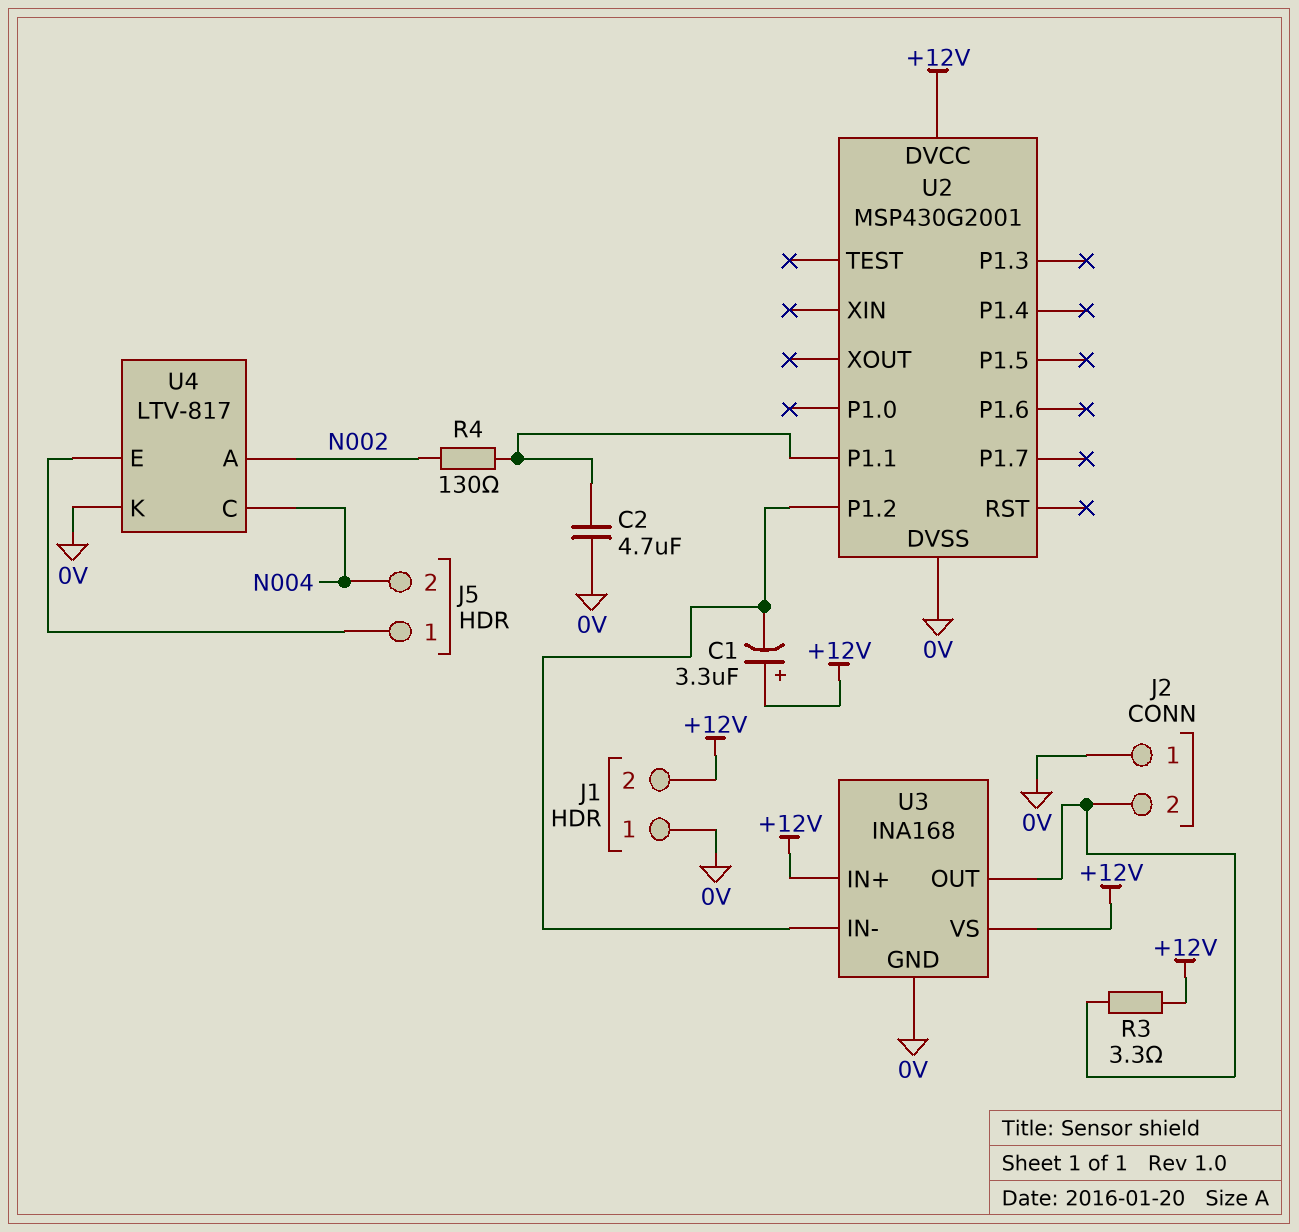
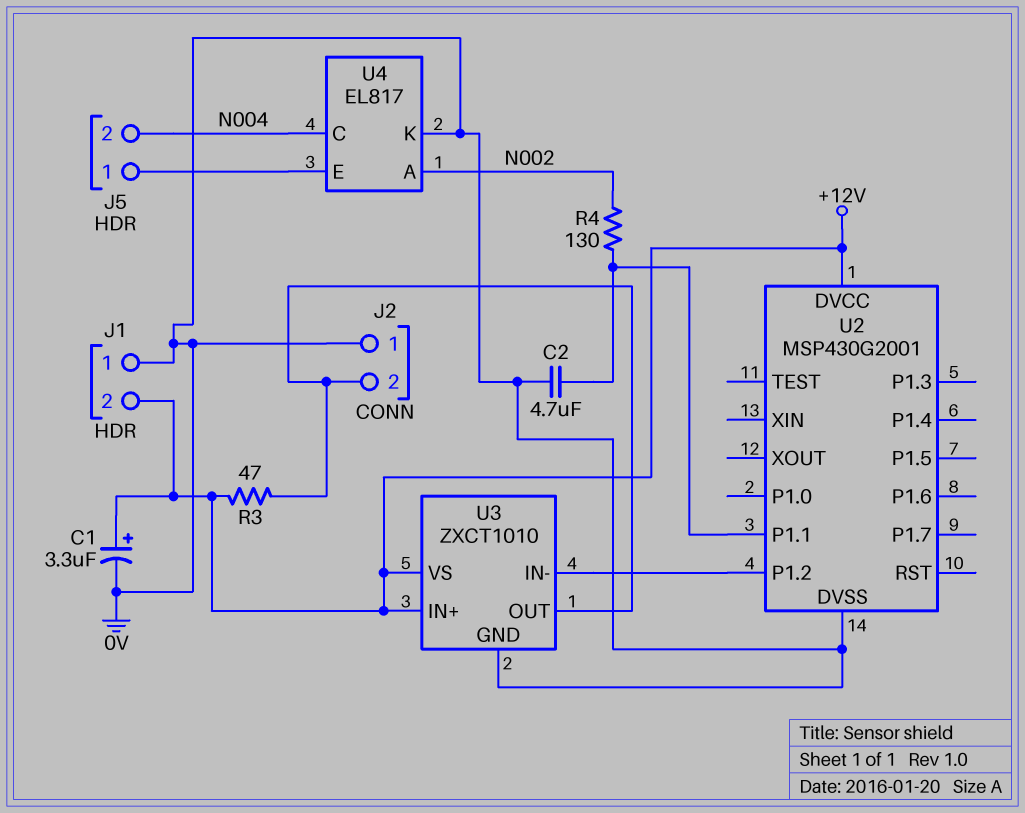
C1: 3.3uF (plus +12V, minus U2/P1.2) -> 3.3uF (plus +12V, minus 0V)
R3: 3.3 (+12V, J2/2) -> 47 (+12V, J2/2)
U3: INA168 -> ZXCT1010
U4: LTV-817 -> EL817

